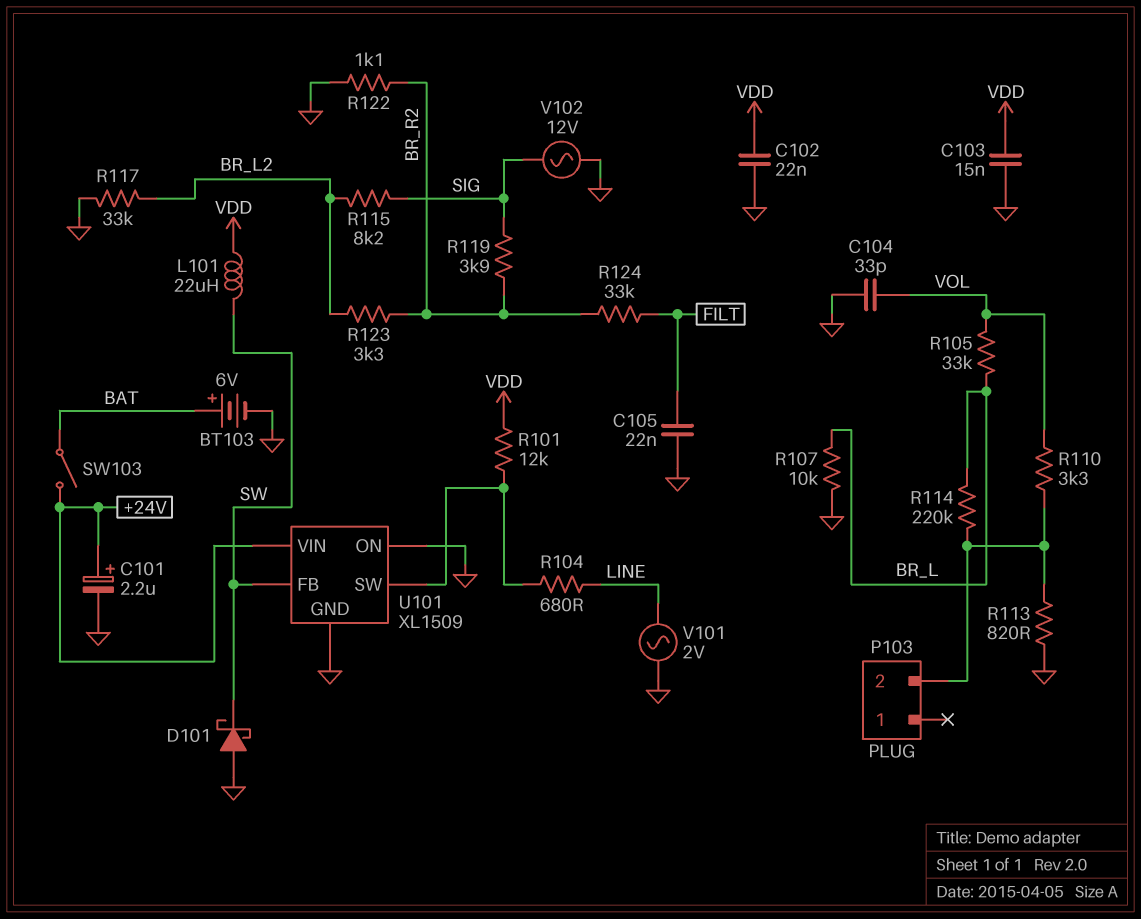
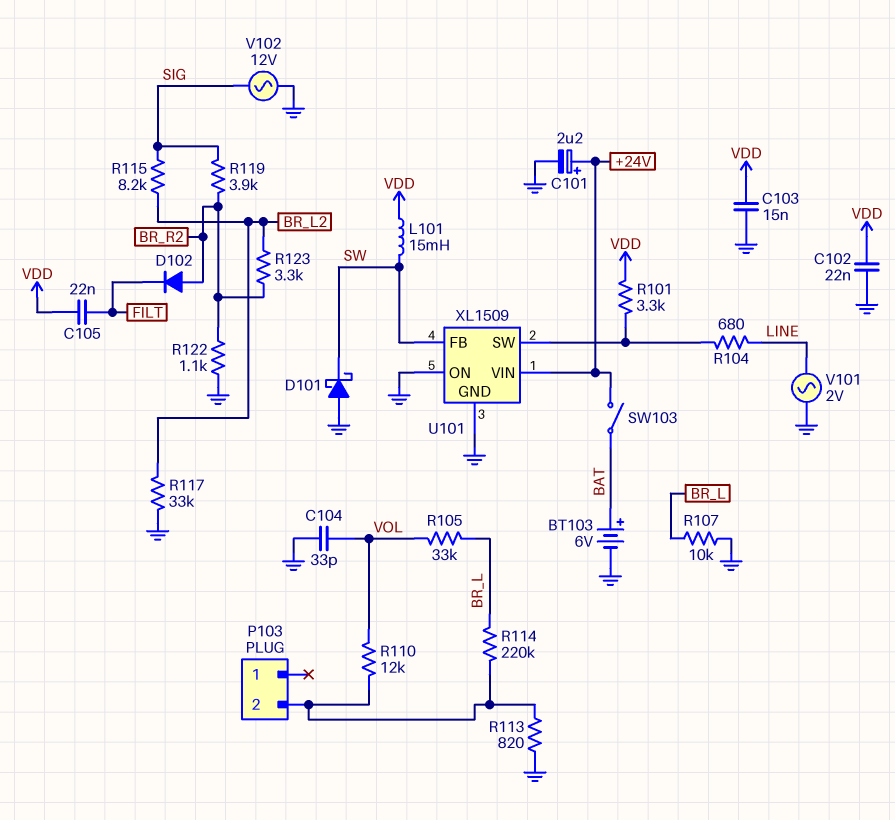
C105: 22nF (FILT, GND) -> 22nF (FILT, VDD)
D102: none -> diode (A BR_R2, K FILT)
L101: 22uH (SW, VDD) -> 15mH (SW, VDD)
R101: 12k (U101/SW, VDD) -> 3.3k (U101/SW, VDD)
R110: 3.3k (P103/2, VOL) -> 12k (P103/2, VOL)
R124: 33k (BR_R2, FILT) -> none

